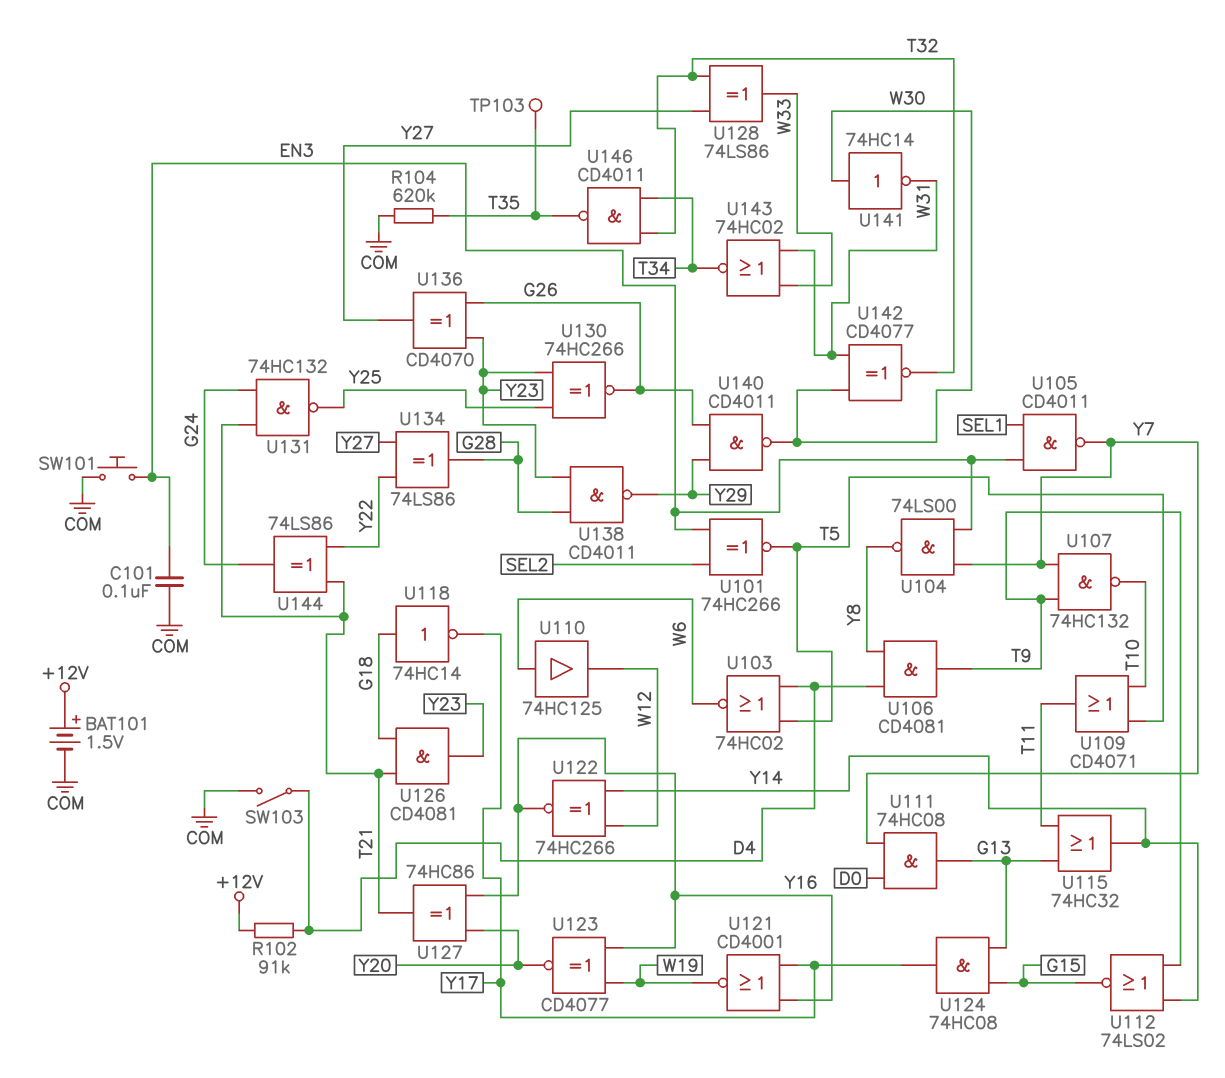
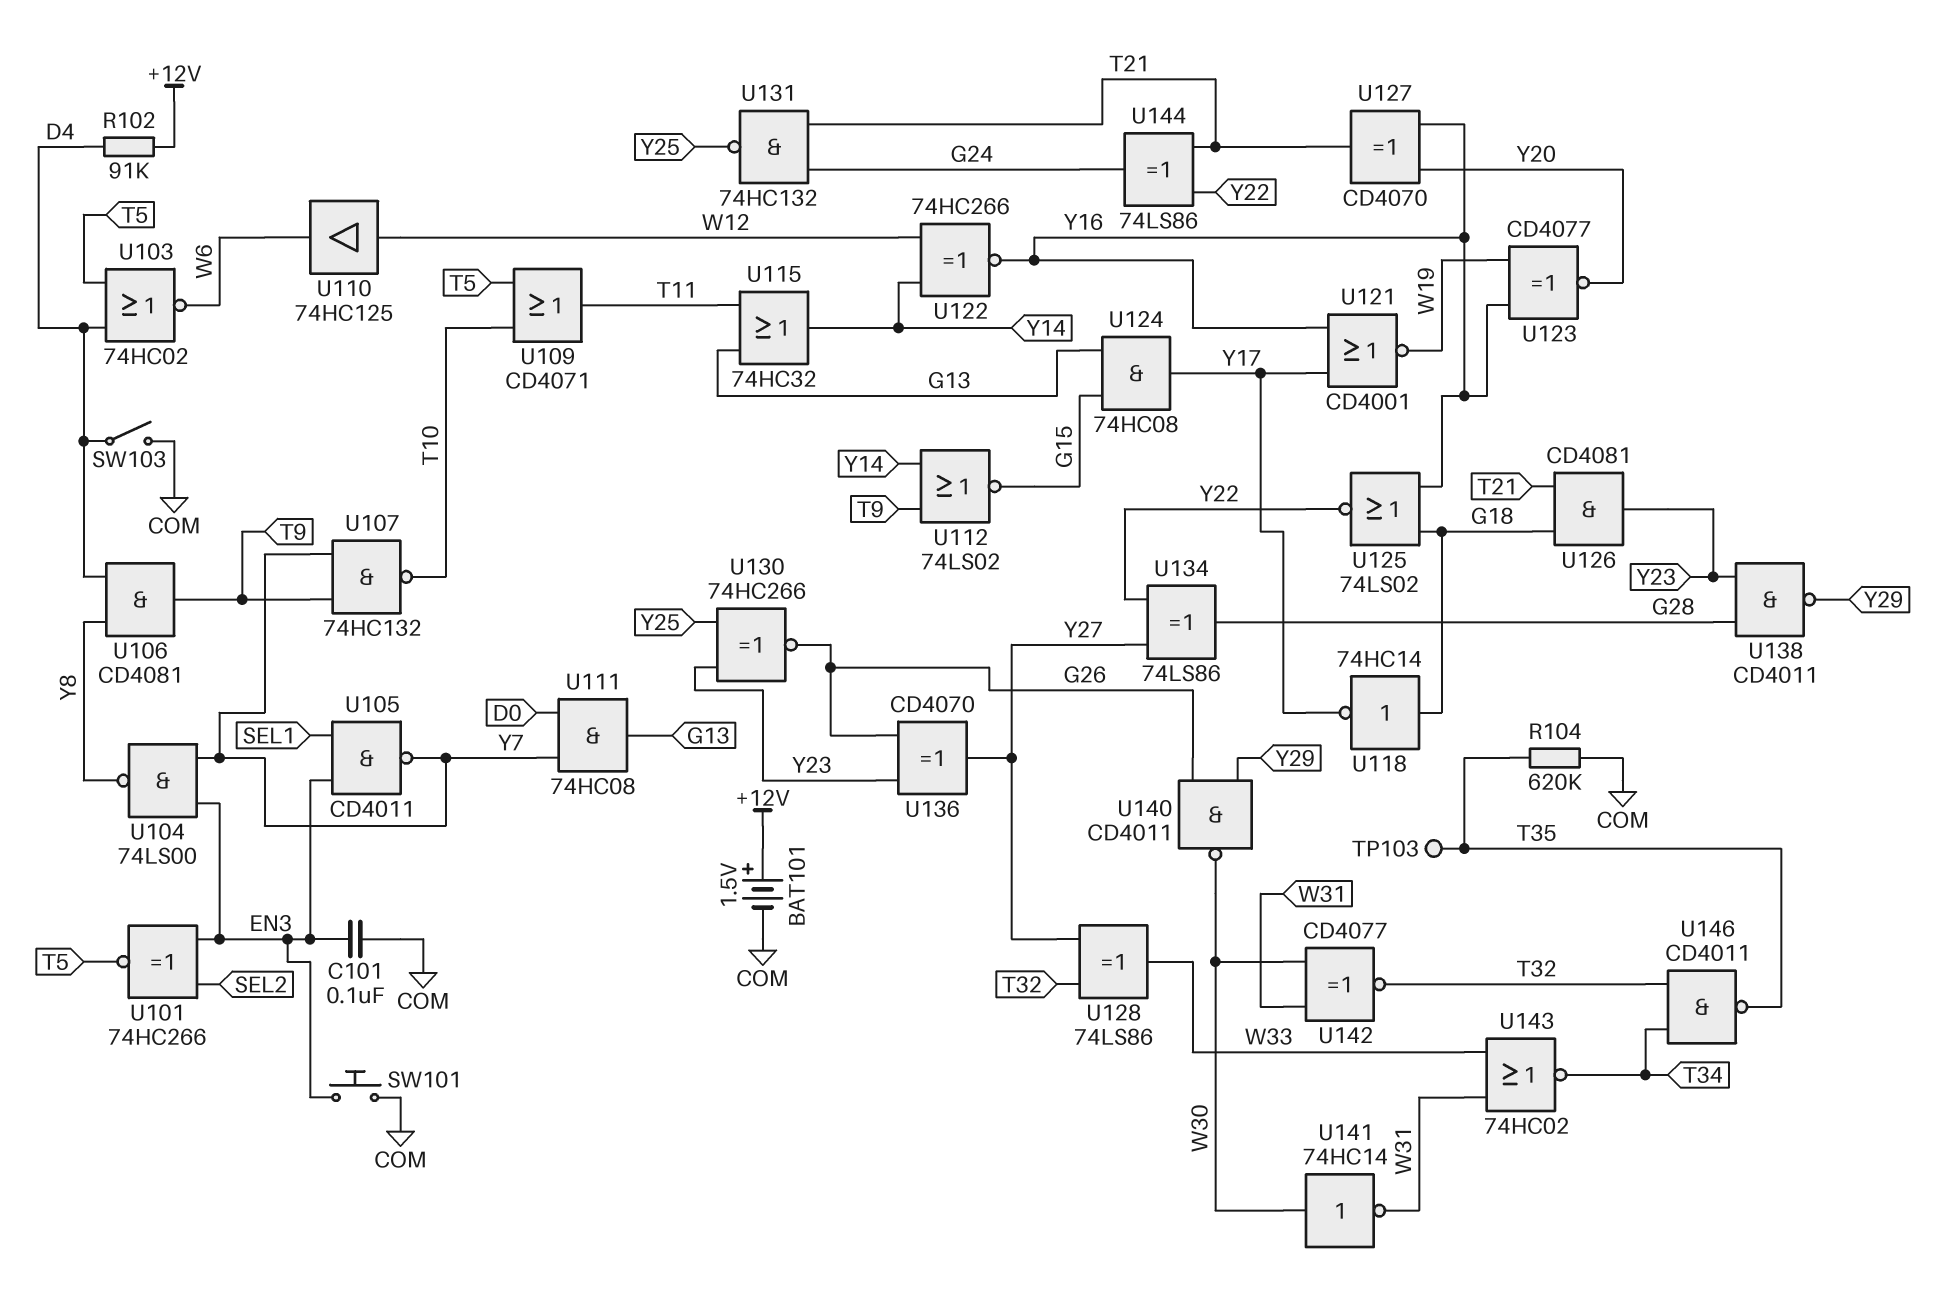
U110: buffer 74HC125 (in W6, out W12) -> buffer 74HC125 (in W12, out W6)
U125: none -> NOR 74LS02 (in G18, in Y16, out Y22)
U127: XOR 74HC86 (in Y16, in Y20, out T21) -> XOR CD4070 (in Y16, in Y20, out T21)

